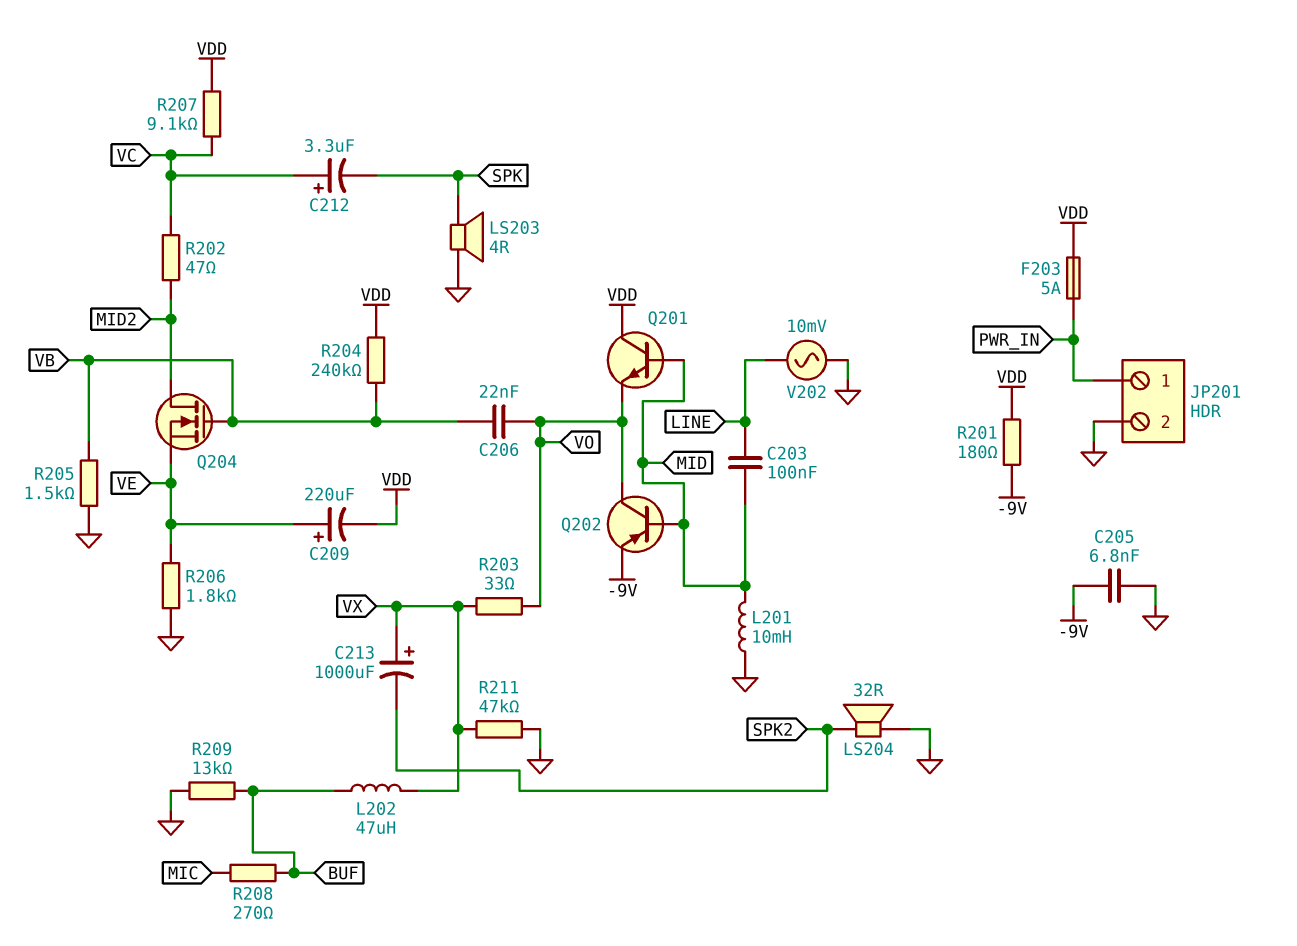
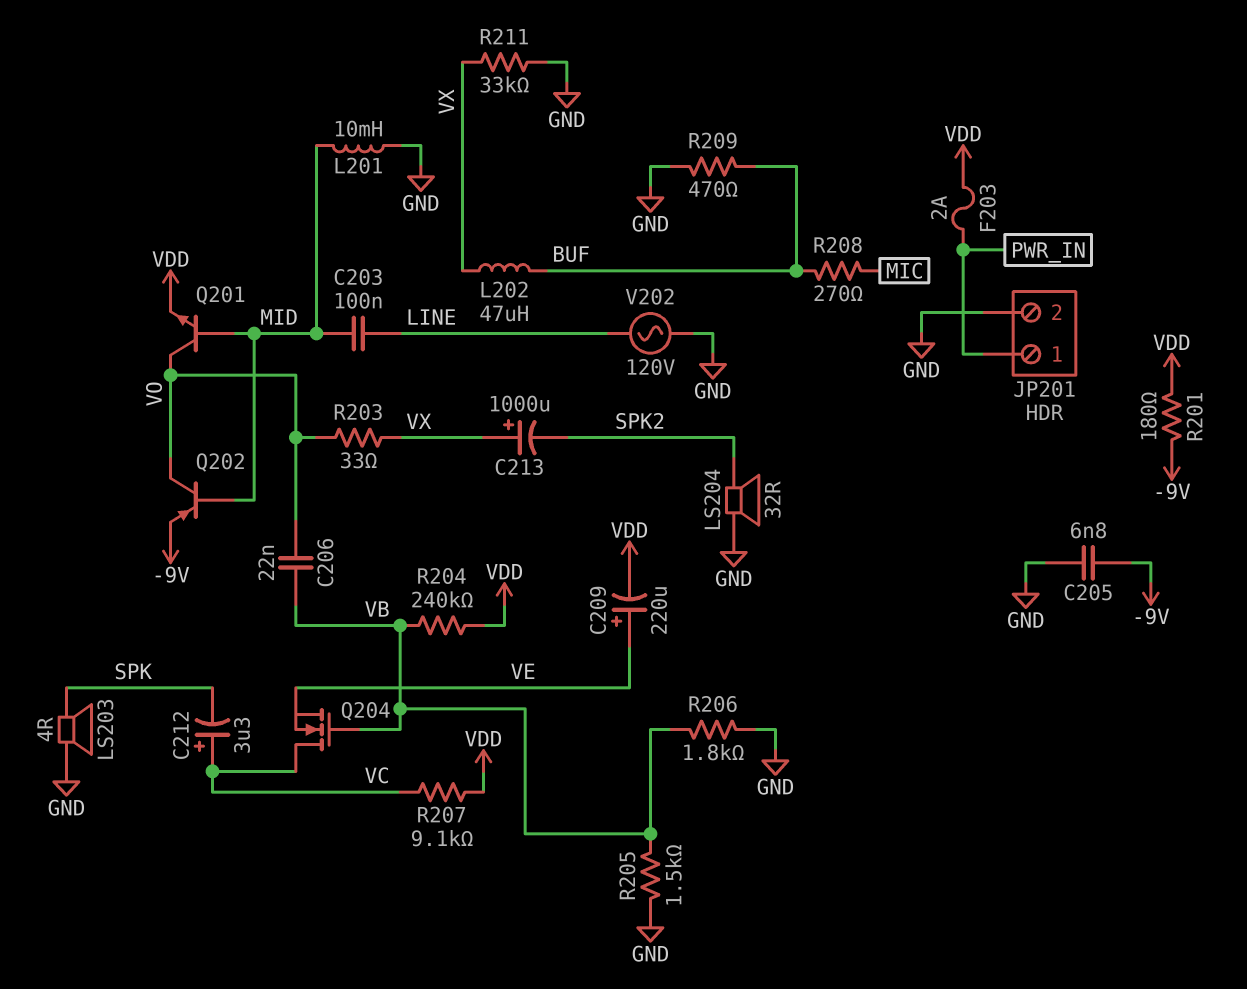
F203: 5A (PWR_IN, VDD) -> 2A (PWR_IN, VDD)
Q201: NPN (B MID, C VDD, E VO) -> NPN (B MID, C VO, E VDD)
Q204: NMOS (G VB, D MID2, S VE) -> NMOS (G VB, D VC, S VE)
R202: 47 (MID2, VC) -> none
R206: 1.8k (GND, VE) -> 1.8k (GND, VB)
R209: 13k (BUF, GND) -> 470 (BUF, GND)
R211: 47k (GND, VX) -> 33k (GND, VX)
V202: AC 10mV (GND, LINE) -> AC 120V (GND, LINE)

